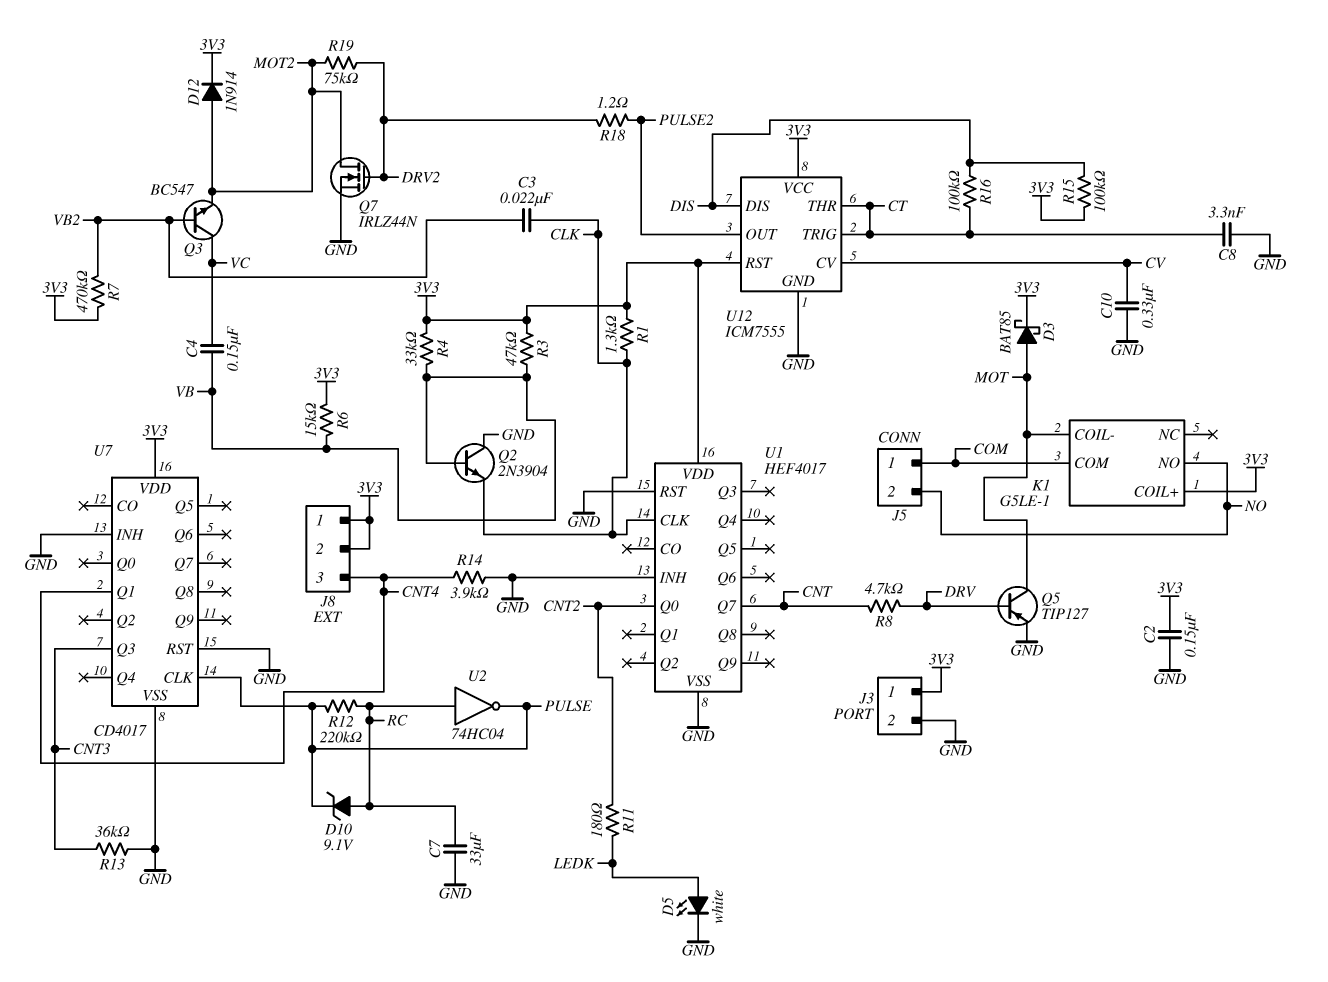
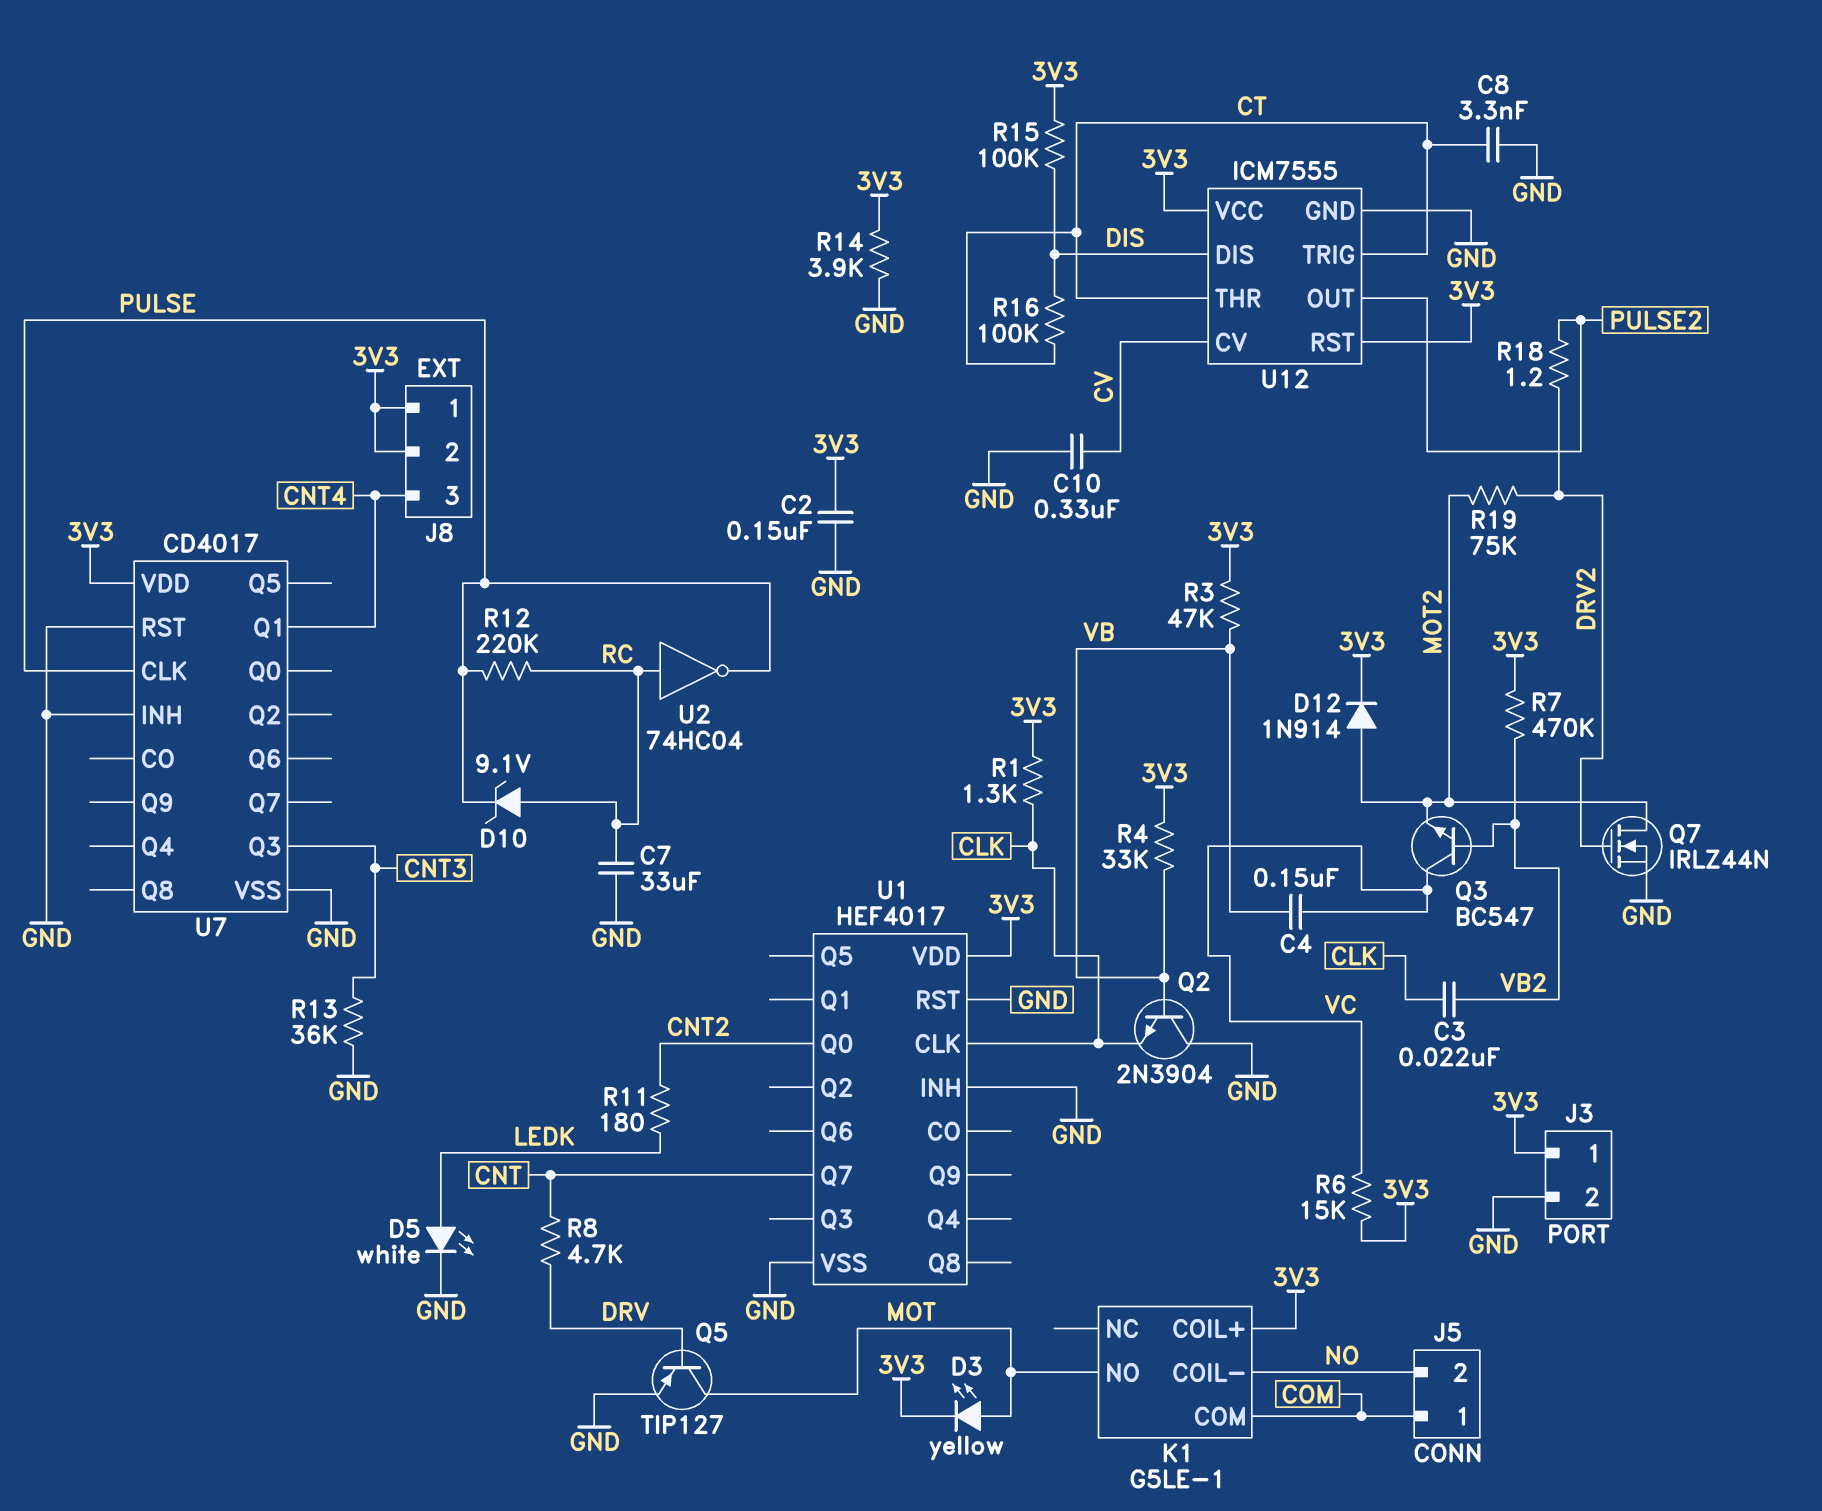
D3: schottky BAT85 (A MOT, K 3V3) -> LED yellow (A MOT, K 3V3)
K1 pin COIL-: MOT -> NO
K1 pin NO: NO -> MOT
R6: 15k (3V3, VB) -> 15k (3V3, VC)
R14: 3.9k (CNT4, GND) -> 3.9k (3V3, GND)

